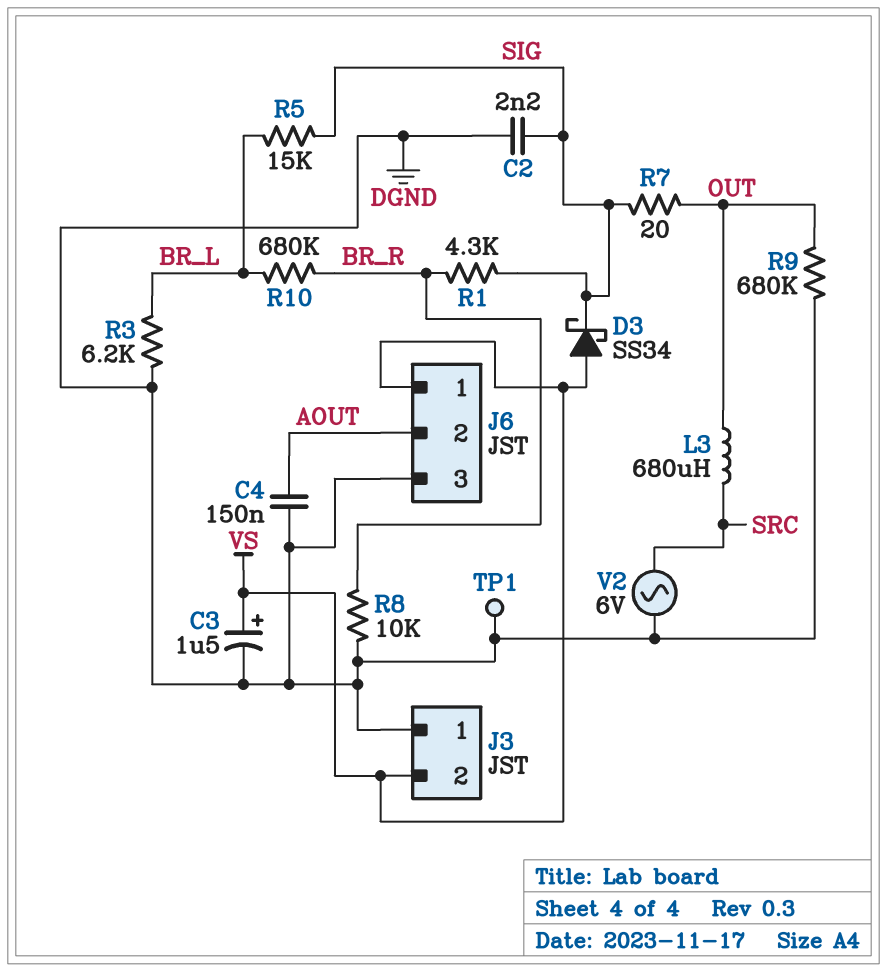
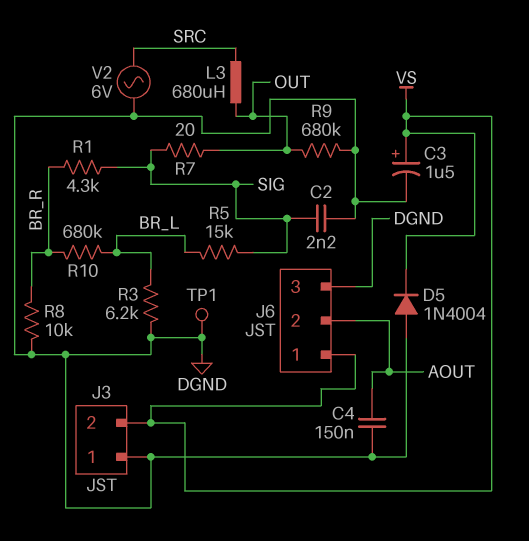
D3: schottky SS34 (A VS, K SIG) -> none
D5: none -> diode 1N4004 (A DGND, K VS)

